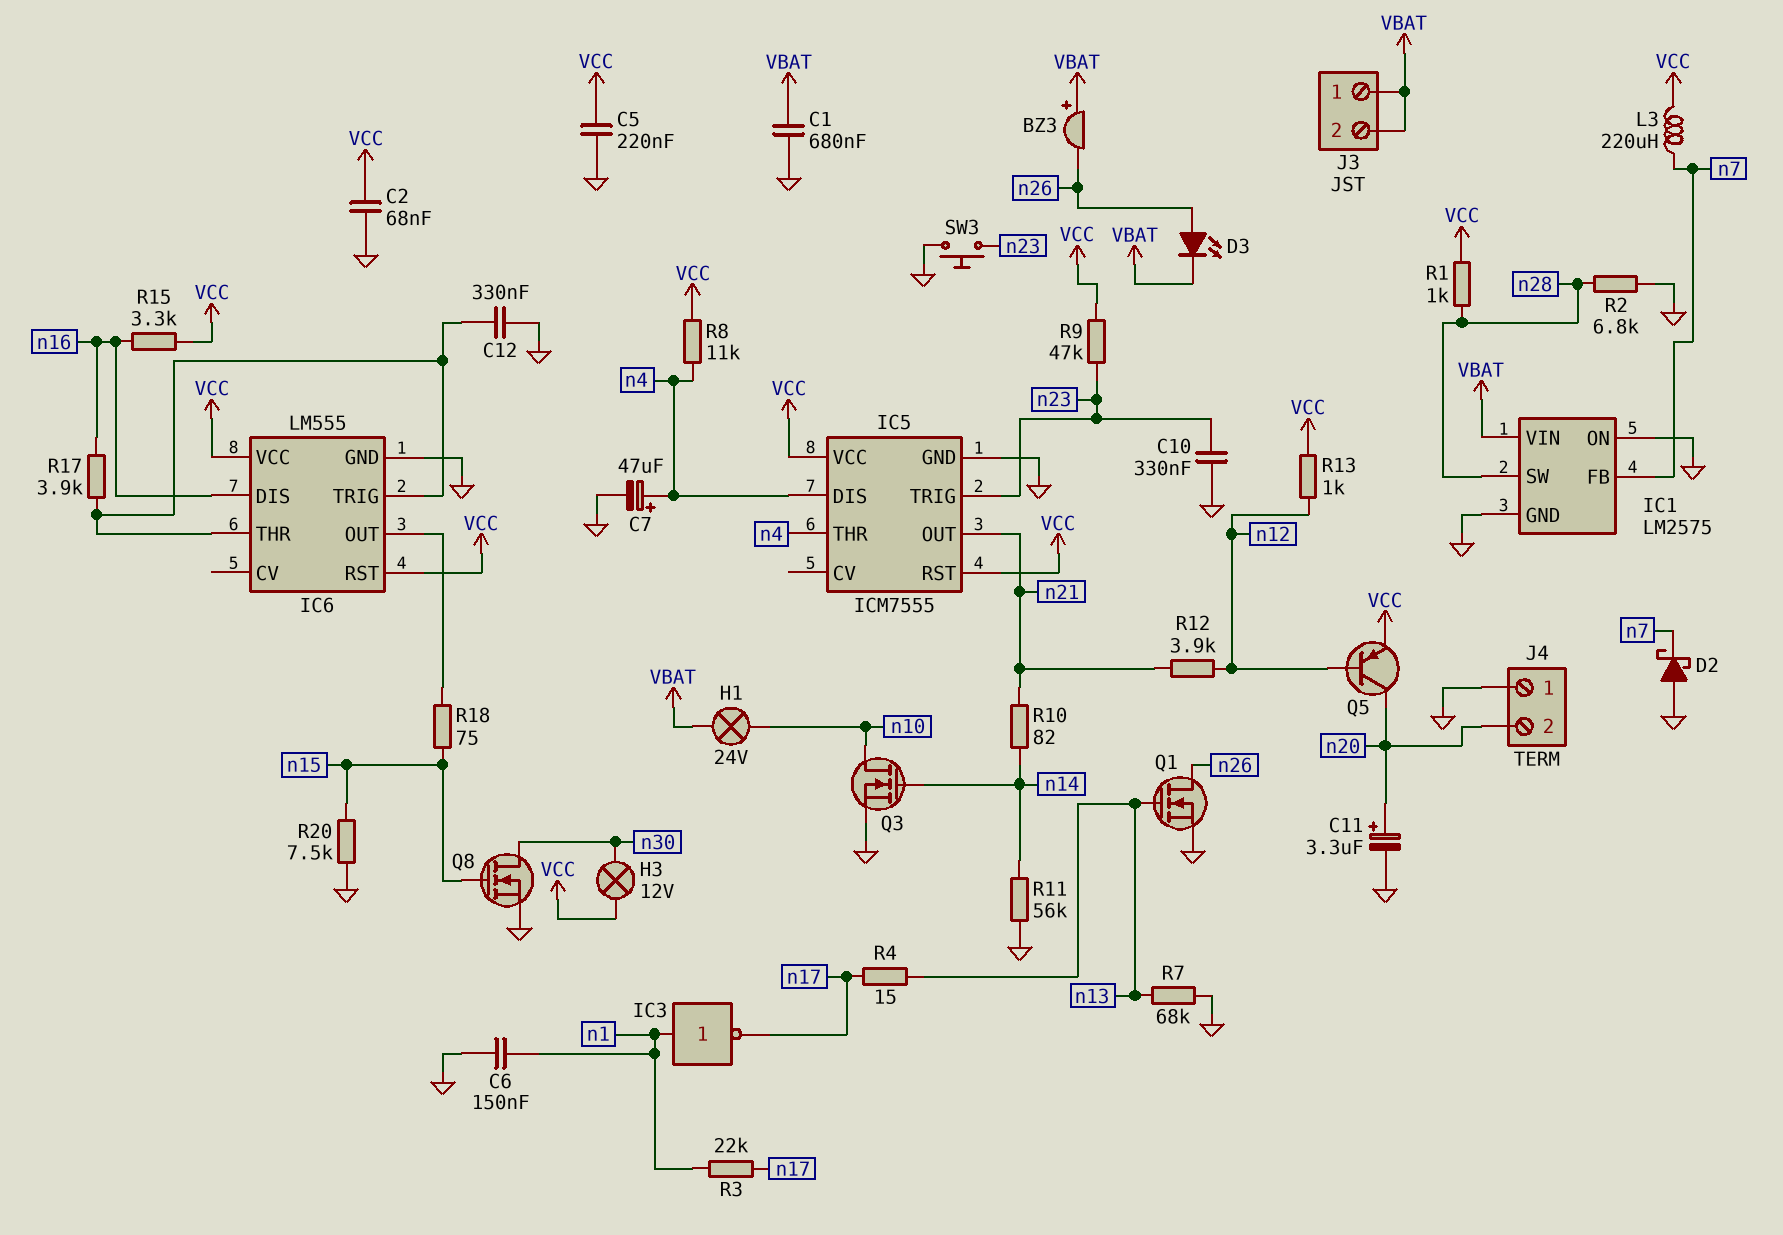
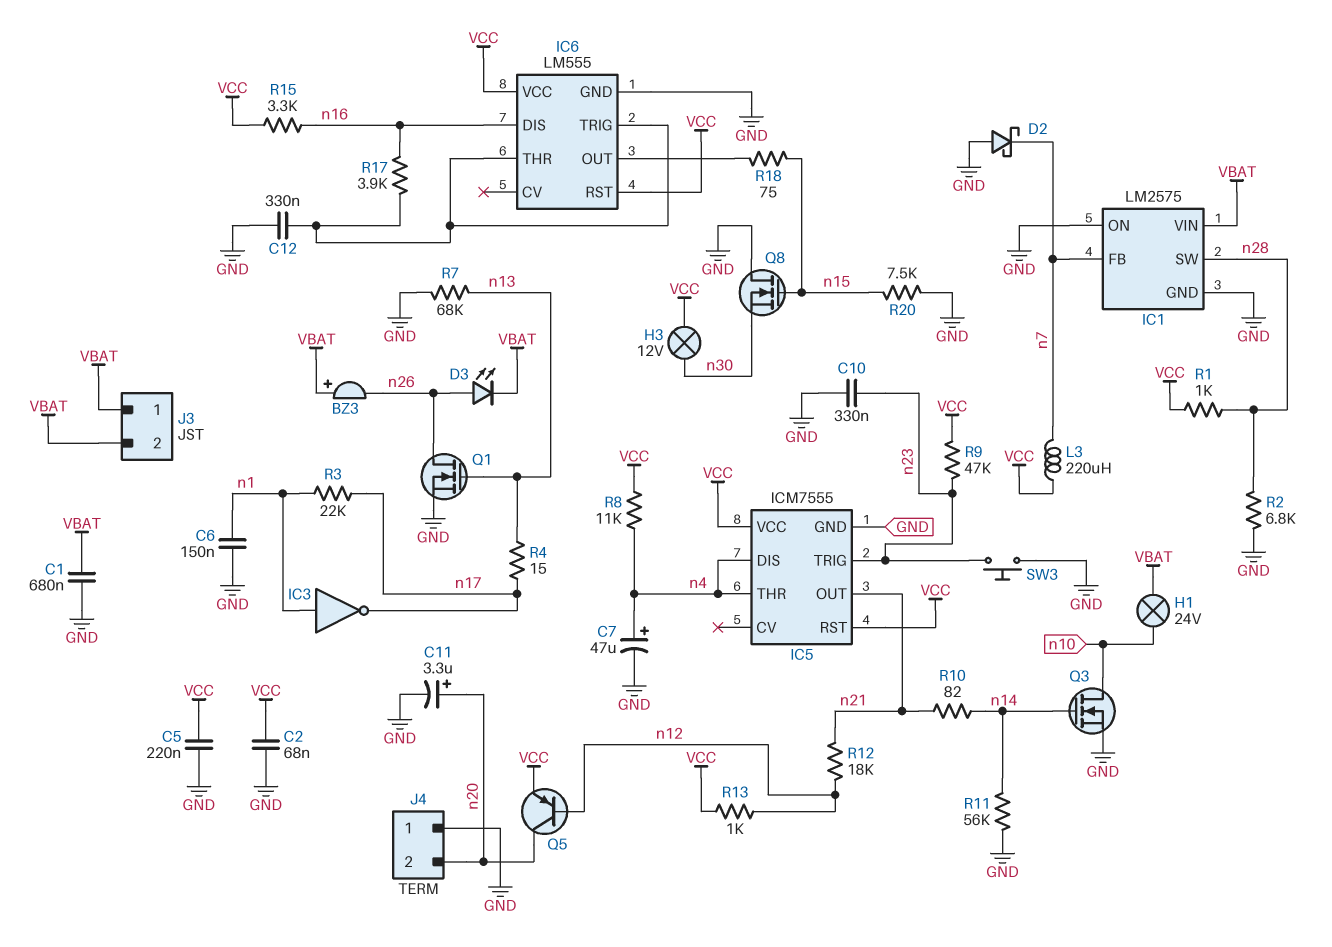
Q8: NMOS (G n15, D n30, S GND) -> NMOS (G n15, D GND, S n30)
R12: 3.9k (n12, n21) -> 18k (n12, n21)

